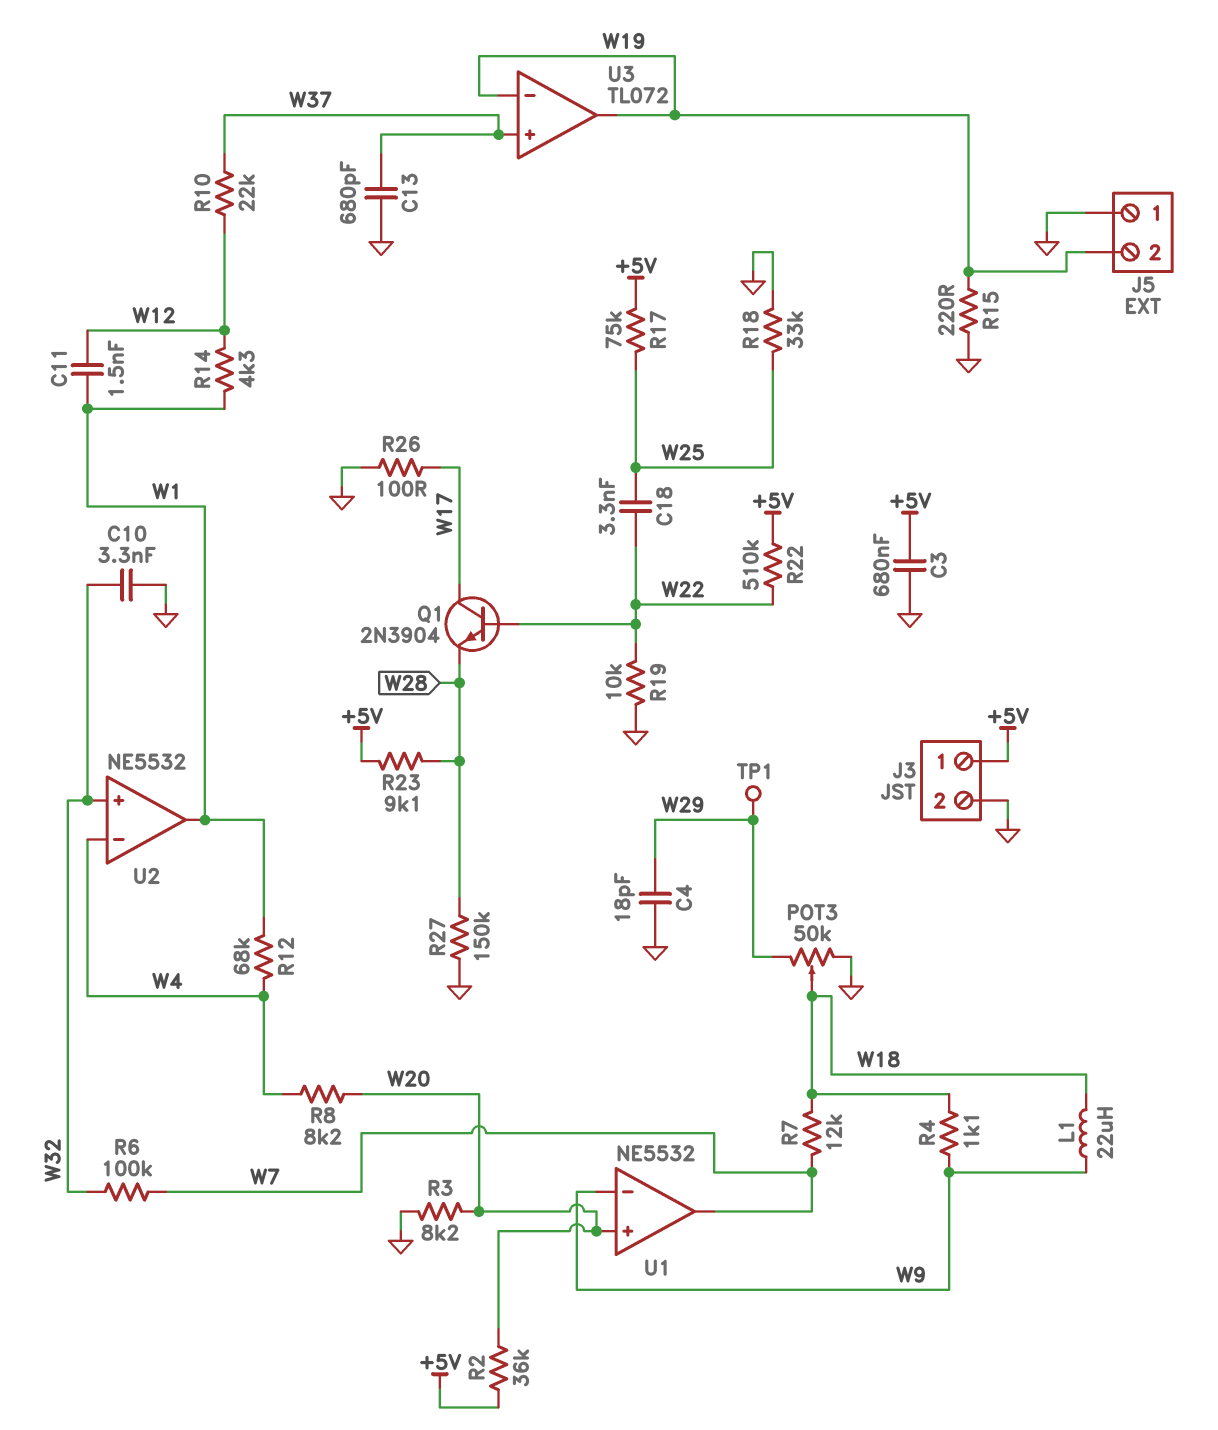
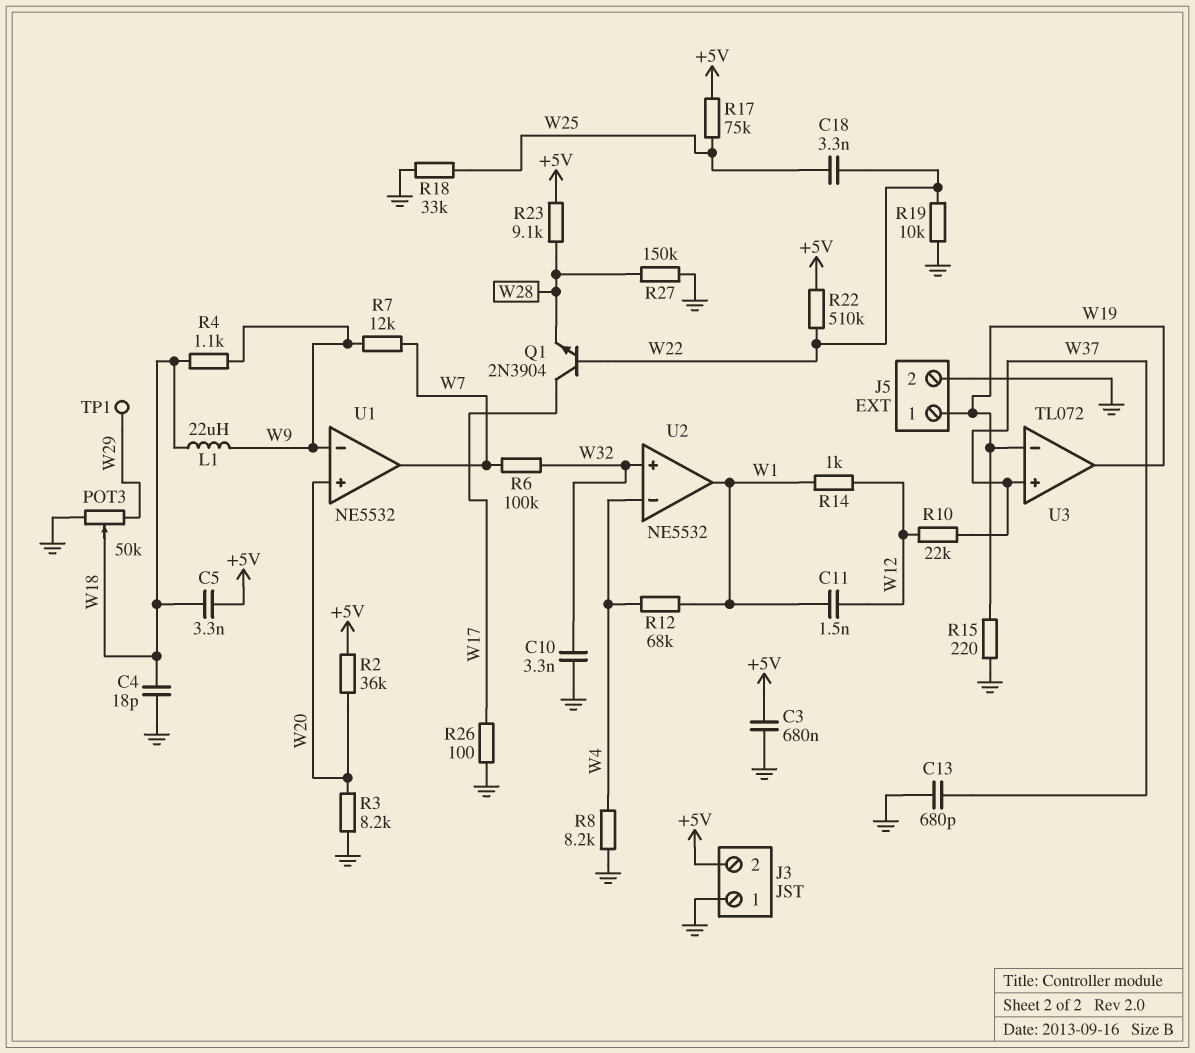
C4: 18pF (GND, W29) -> 18pF (GND, W18)
C5: none -> 3.3nF (+5V, W18)
J3 pin 1: +5V -> GND
J3 pin 2: GND -> +5V
J5 pin 1: GND -> W19
J5 pin 2: W19 -> GND
R7: 12k (W7, W18) -> 12k (W7, W9)
R8: 8.2k (W4, W20) -> 8.2k (GND, W4)
R14: 4.3k (W1, W12) -> 1k (W1, W12)

